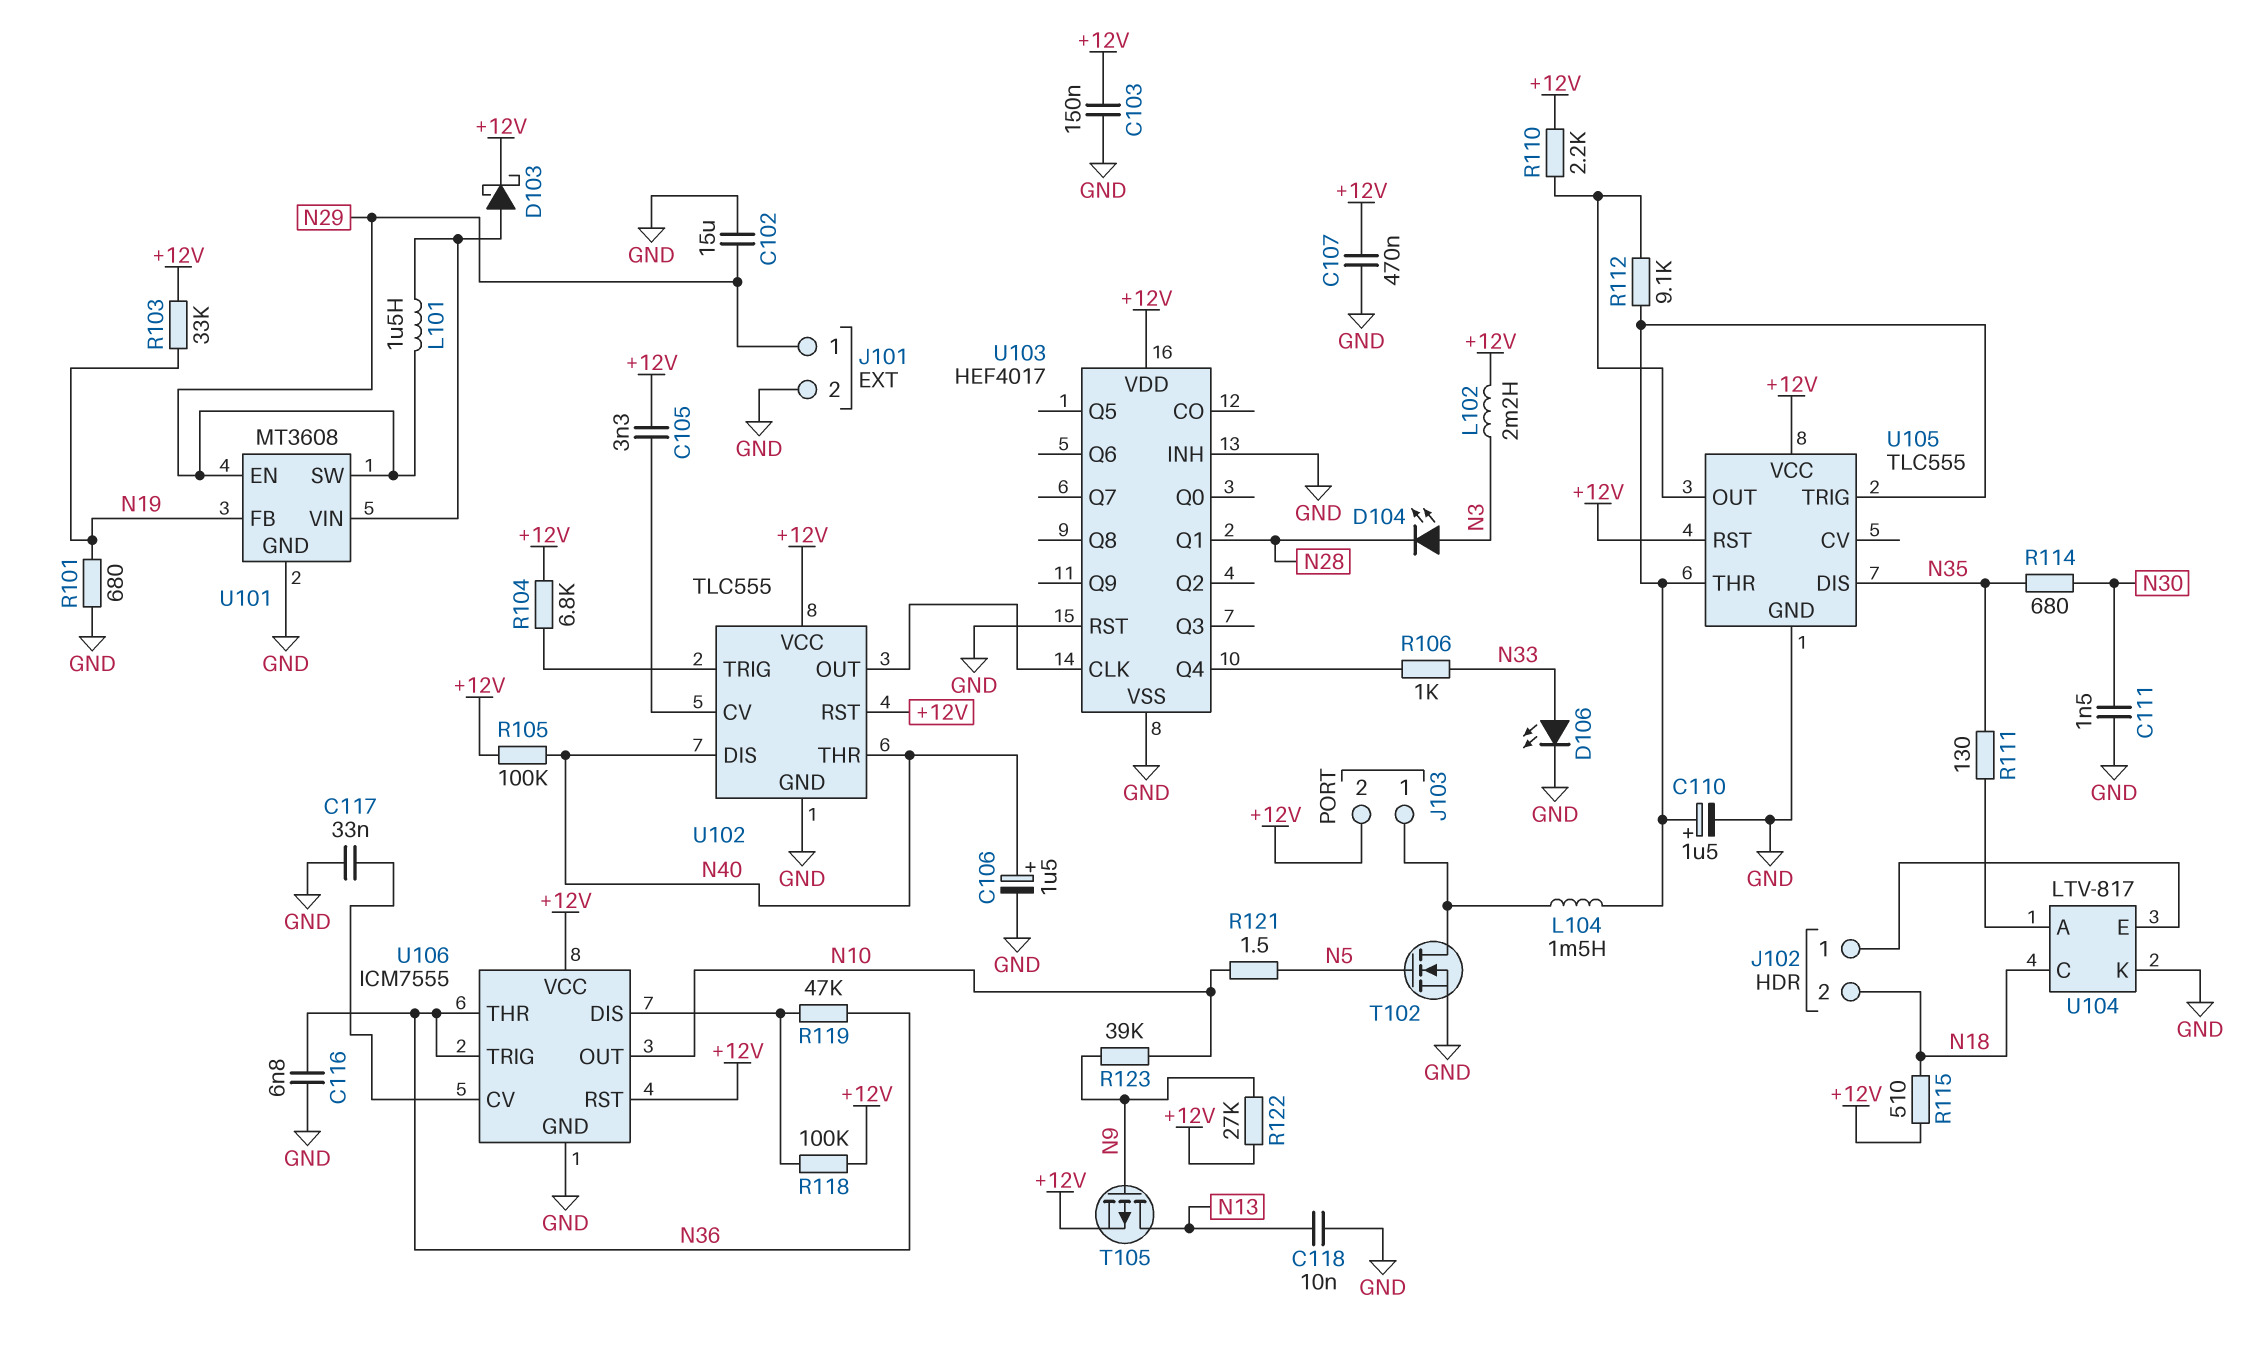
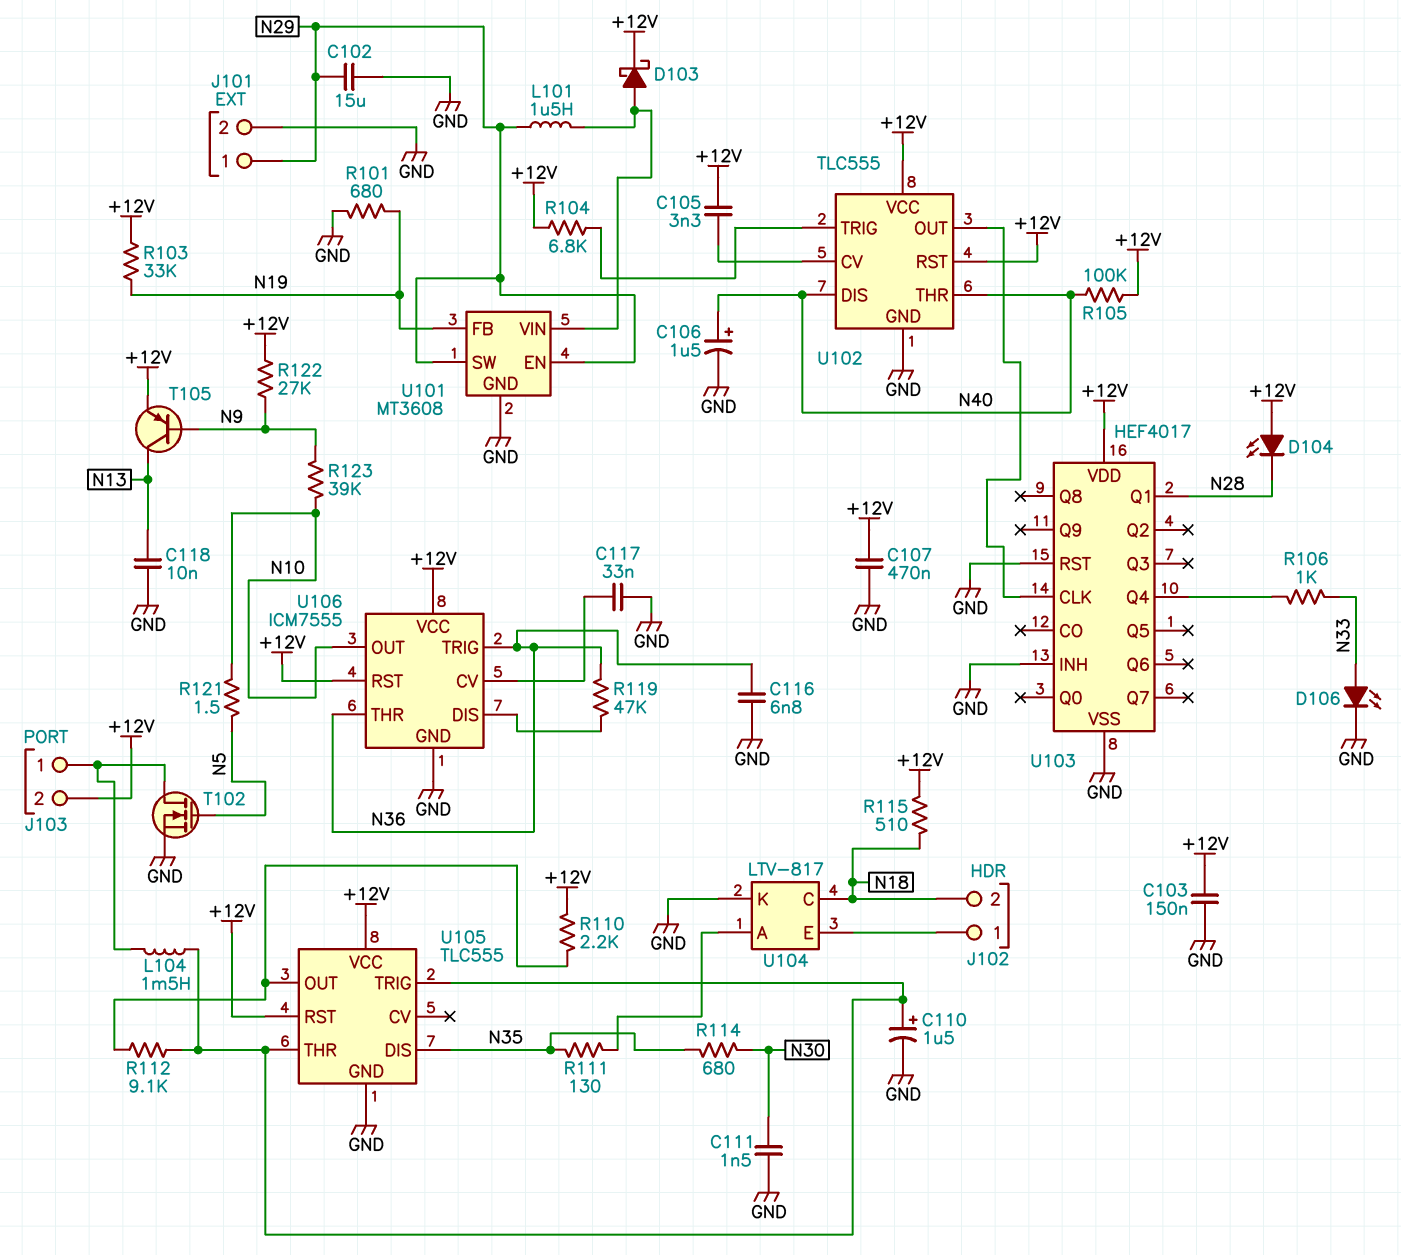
D104: LED (A N3, K N28) -> LED (A +12V, K N28)
L102: 2.2mH (+12V, N3) -> none
R118: 100k (+12V, U106/DIS) -> none
T105: PMOS (G N9, D N13, S +12V) -> PNP (B N9, C N13, E +12V)

